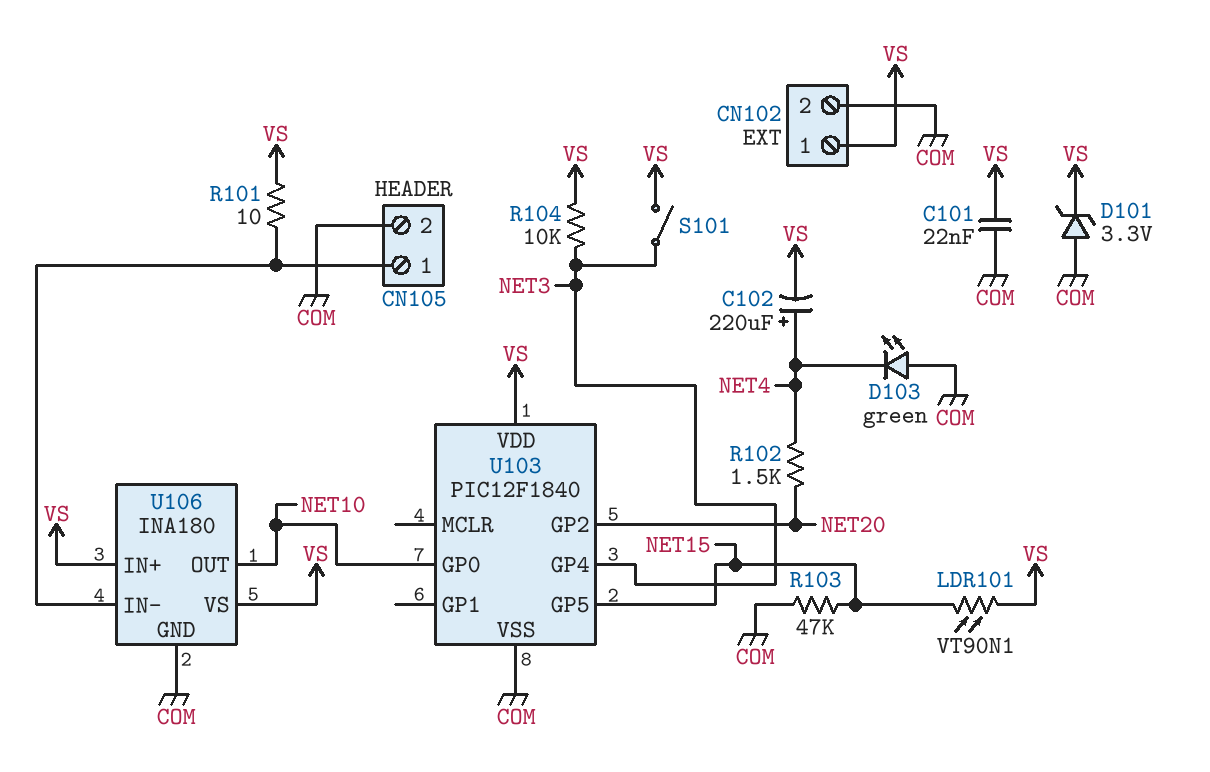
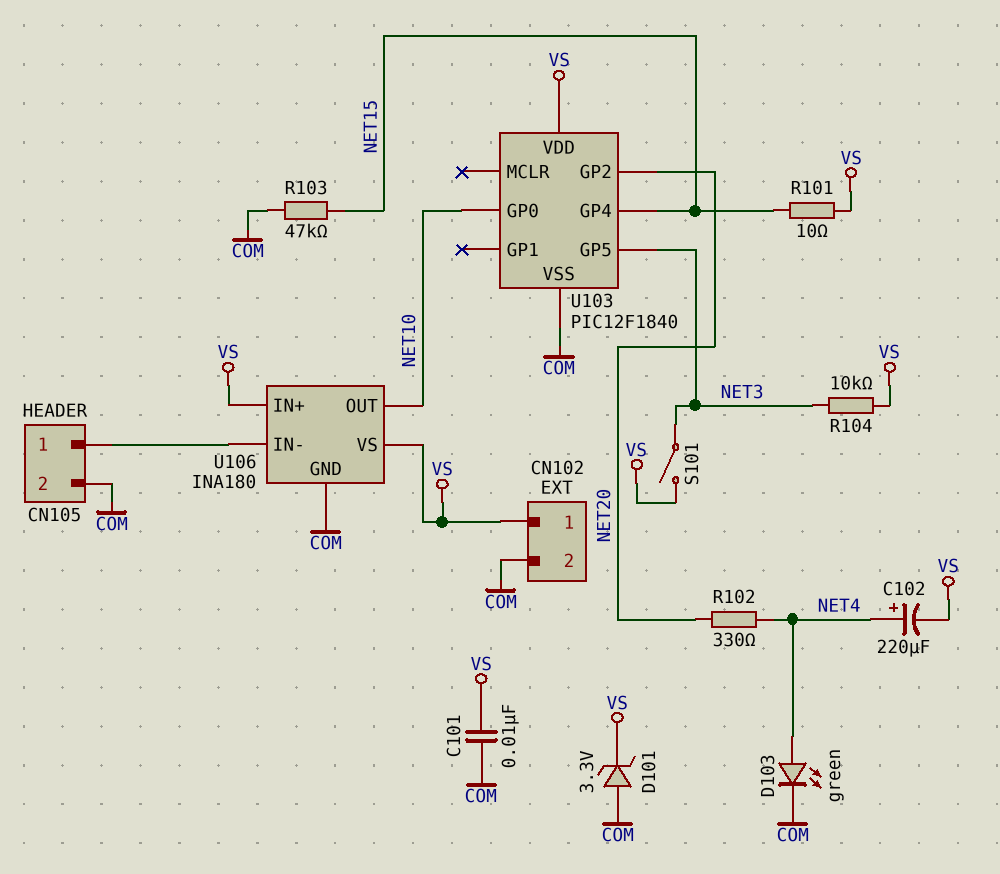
C101: 22nF (COM, VS) -> 10nF (COM, VS)
D103: LED green (A COM, K NET4) -> LED green (A NET4, K COM)
LDR101: VT90N1 (NET15, VS) -> none
R101: 10 (CN105/1, VS) -> 10 (NET15, VS)
R102: 1.5k (NET4, NET20) -> 330 (NET4, NET20)
U103 pin GP4: NET3 -> NET15
U103 pin GP5: NET15 -> NET3

